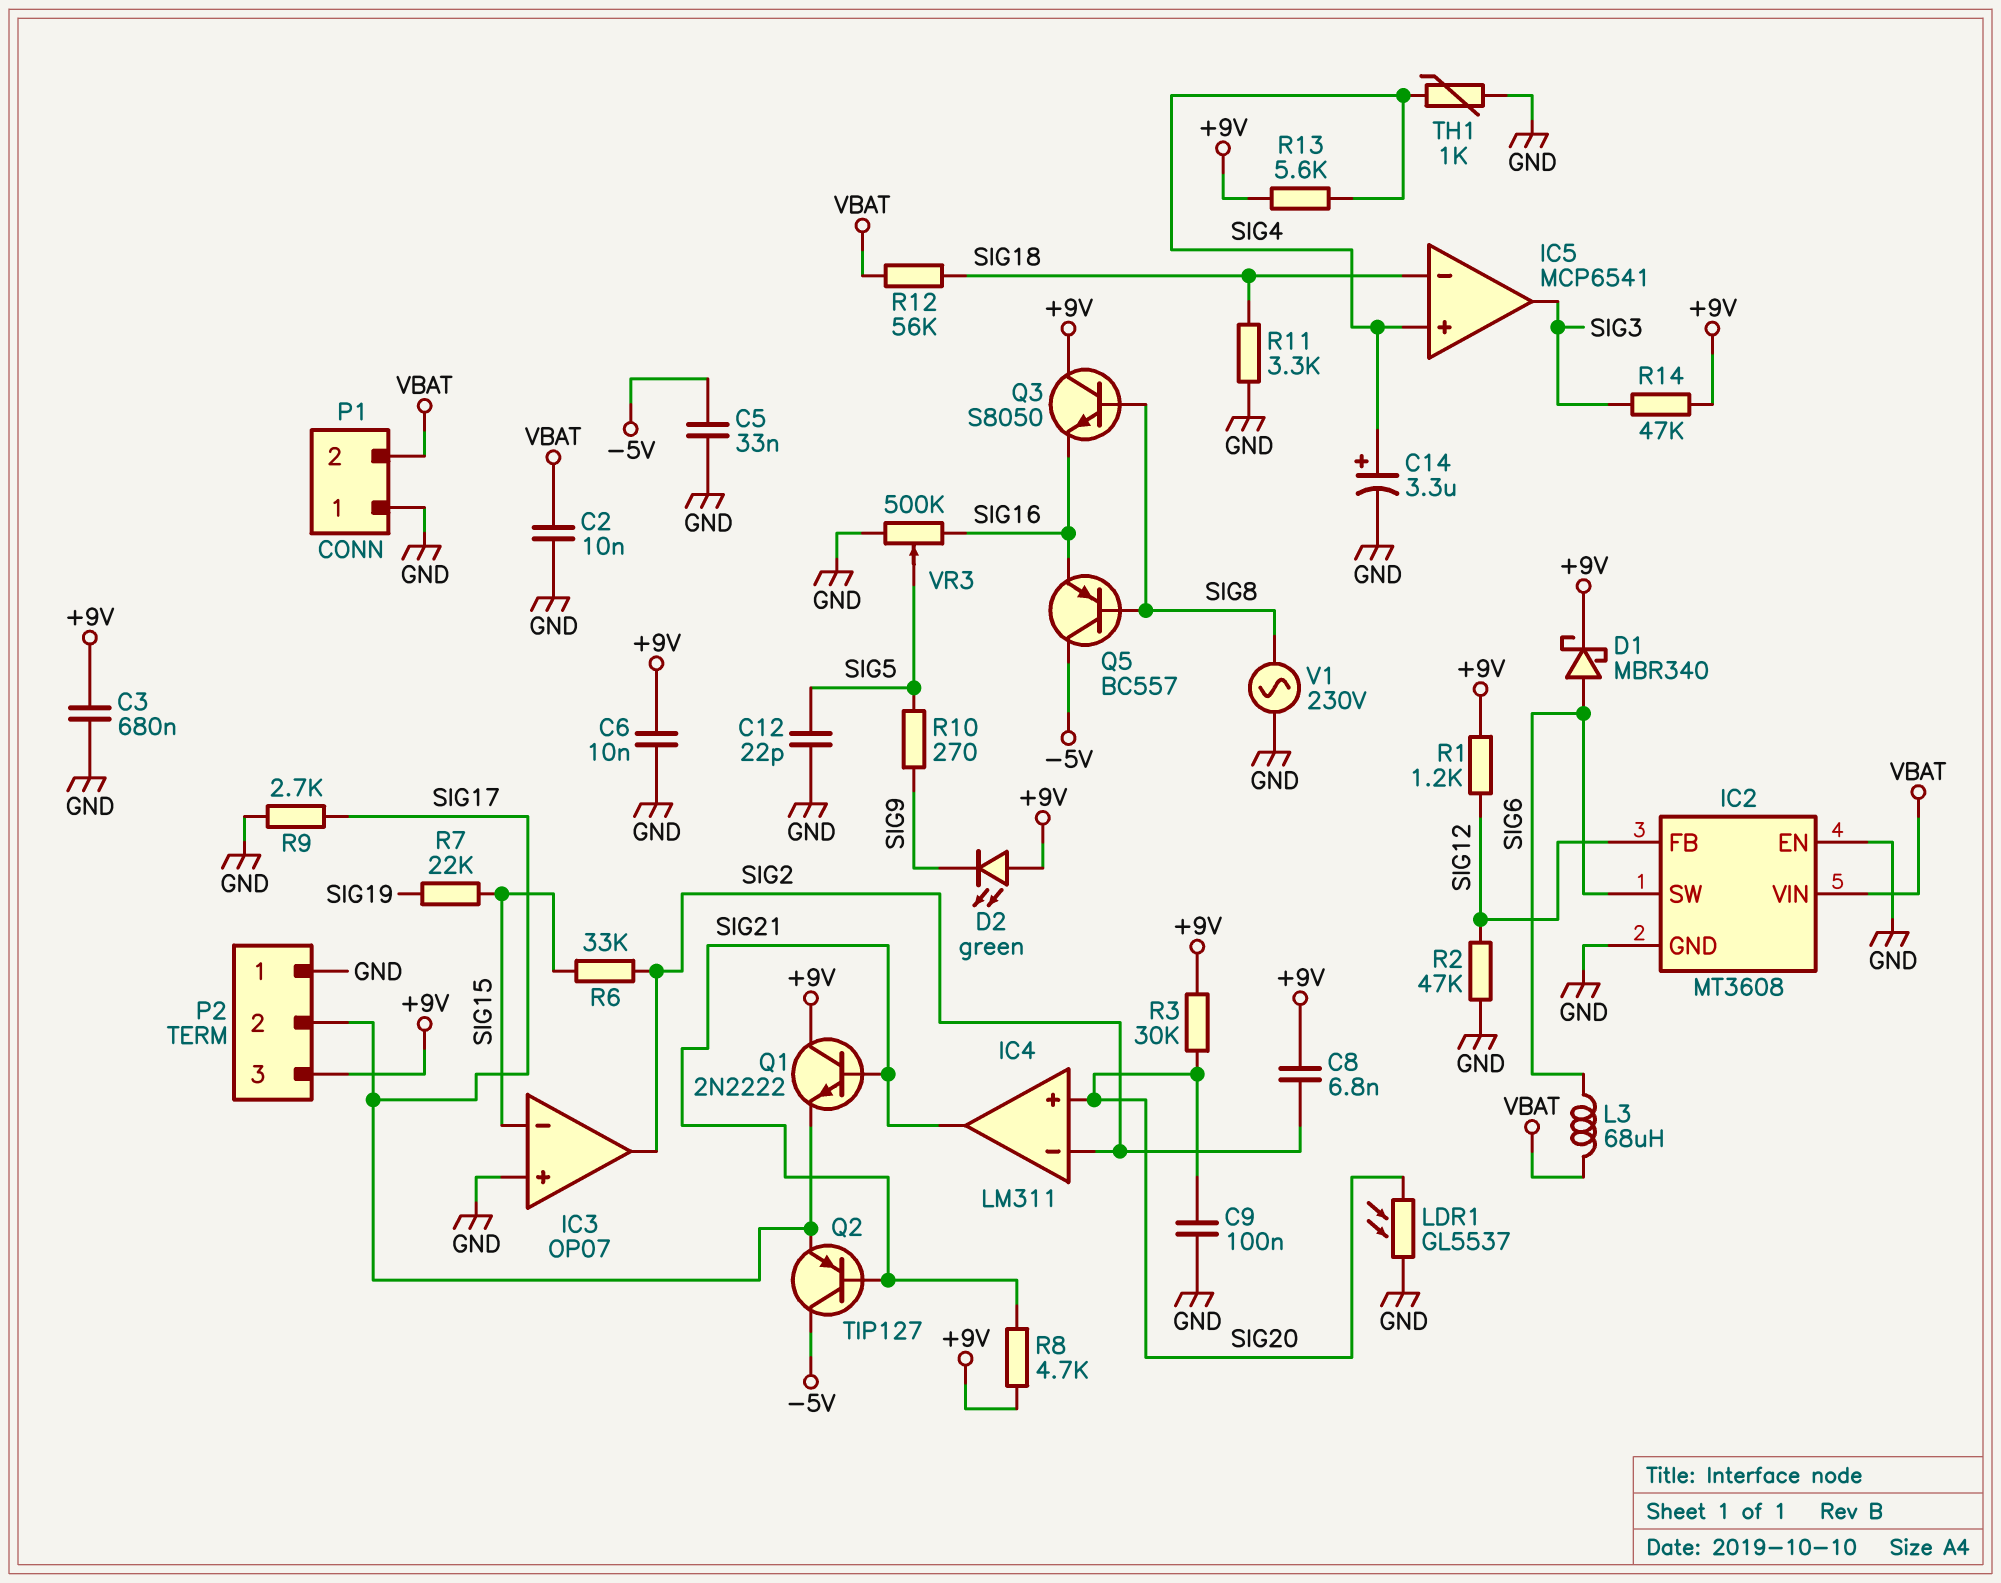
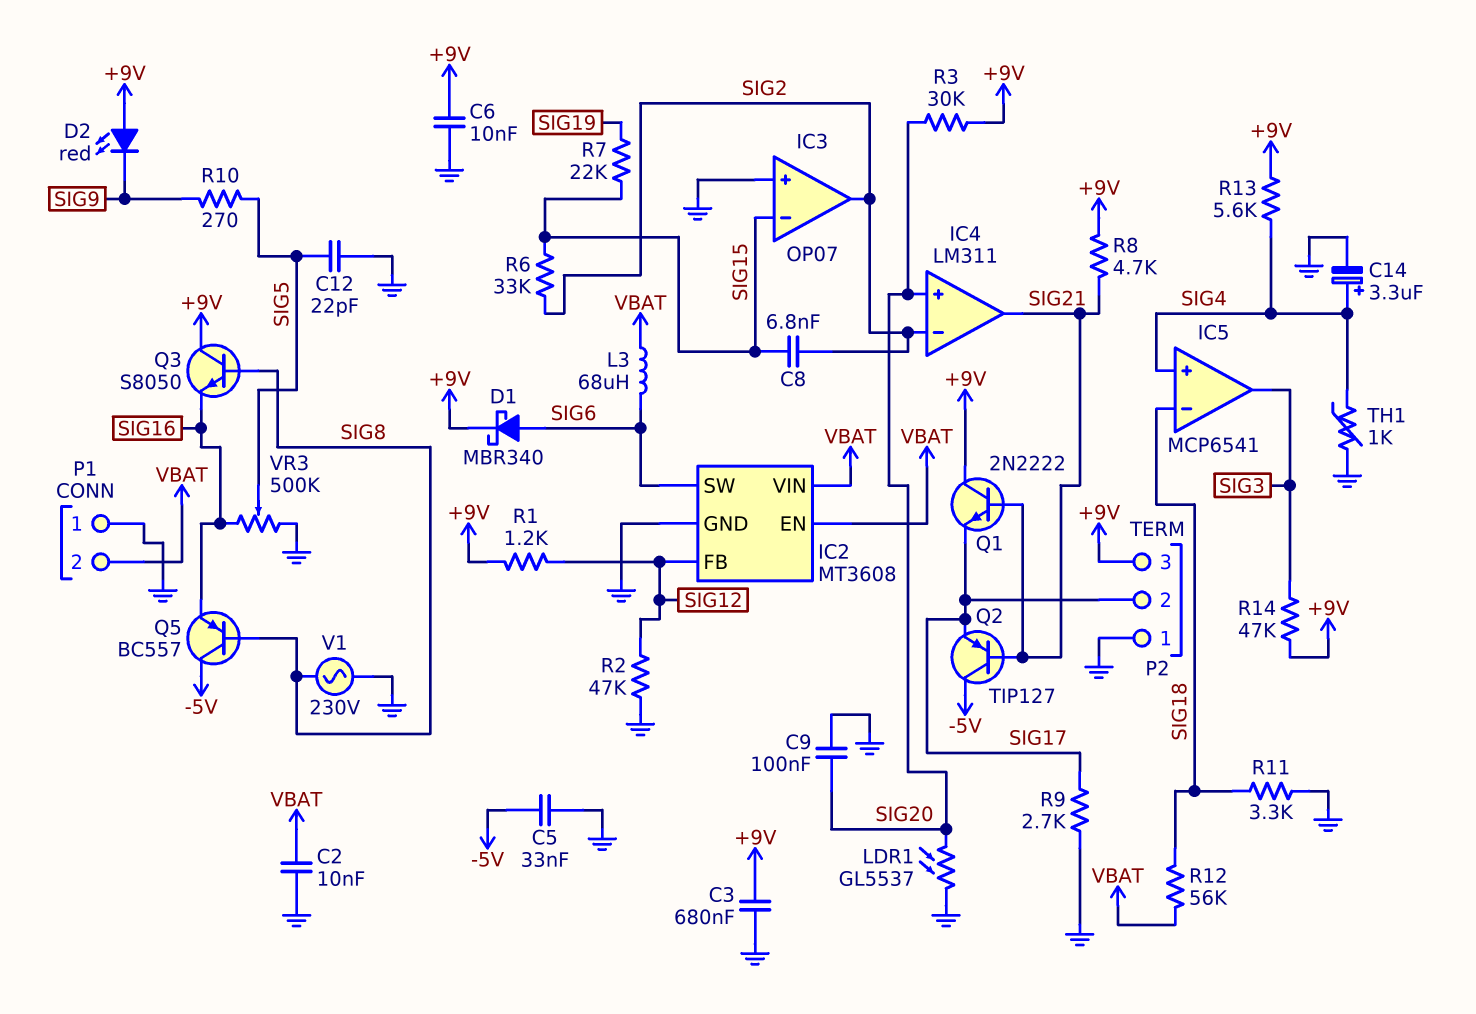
C8: 6.8nF (+9V, SIG2) -> 6.8nF (SIG2, SIG15)
D2: LED green (A +9V, K SIG9) -> LED red (A +9V, K SIG9)
IC2 pin EN: GND -> VBAT

